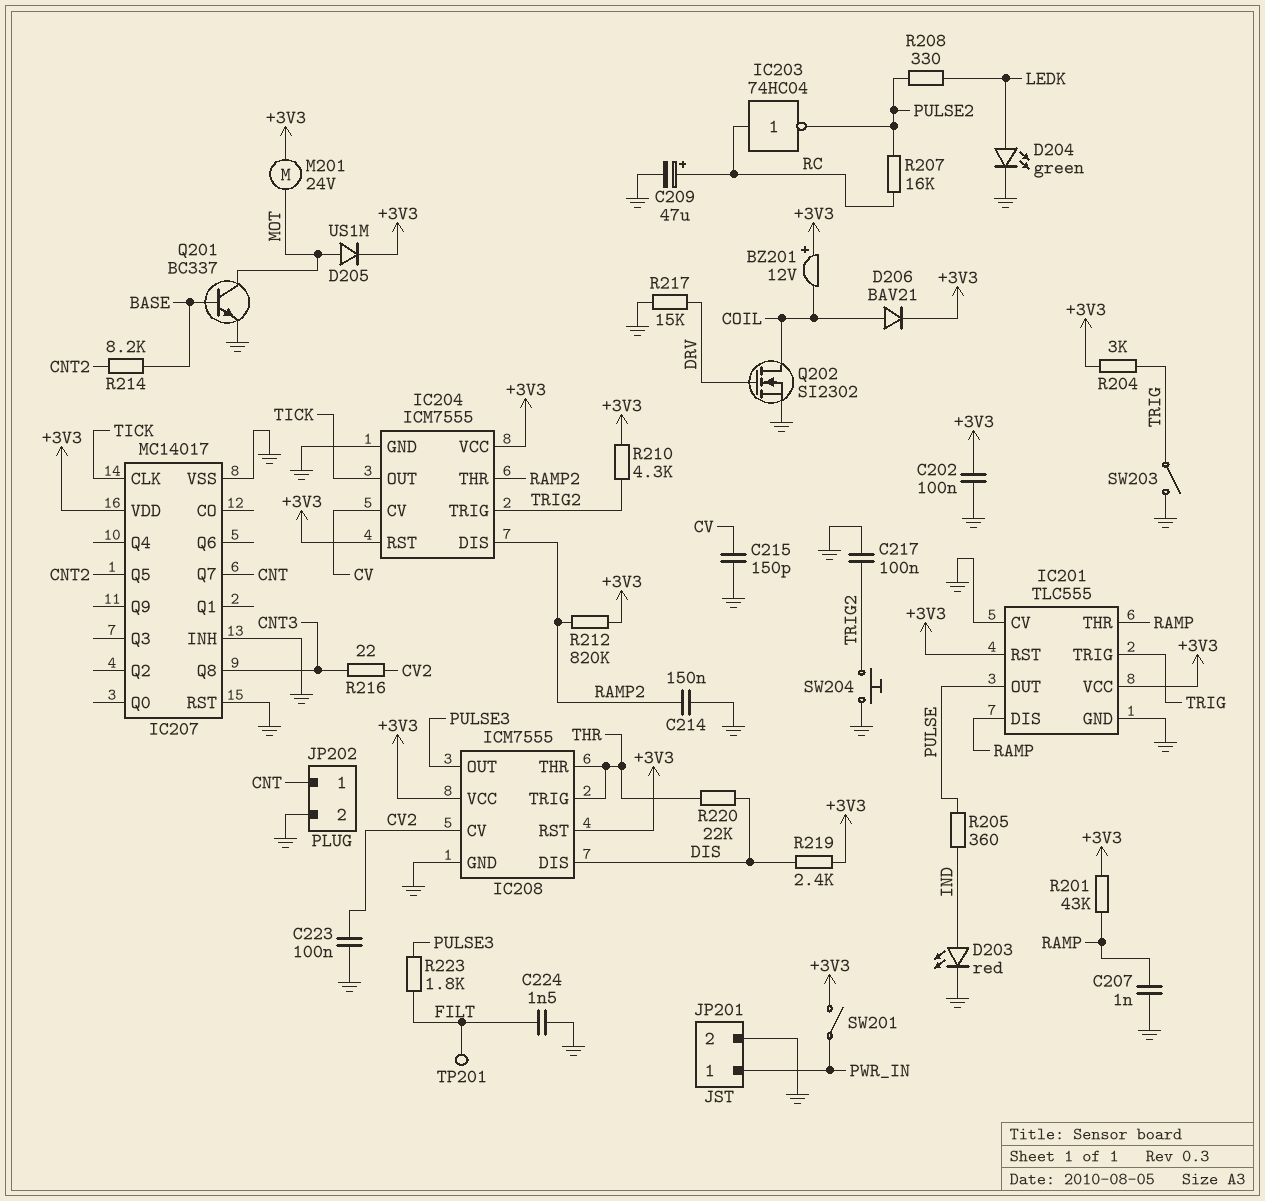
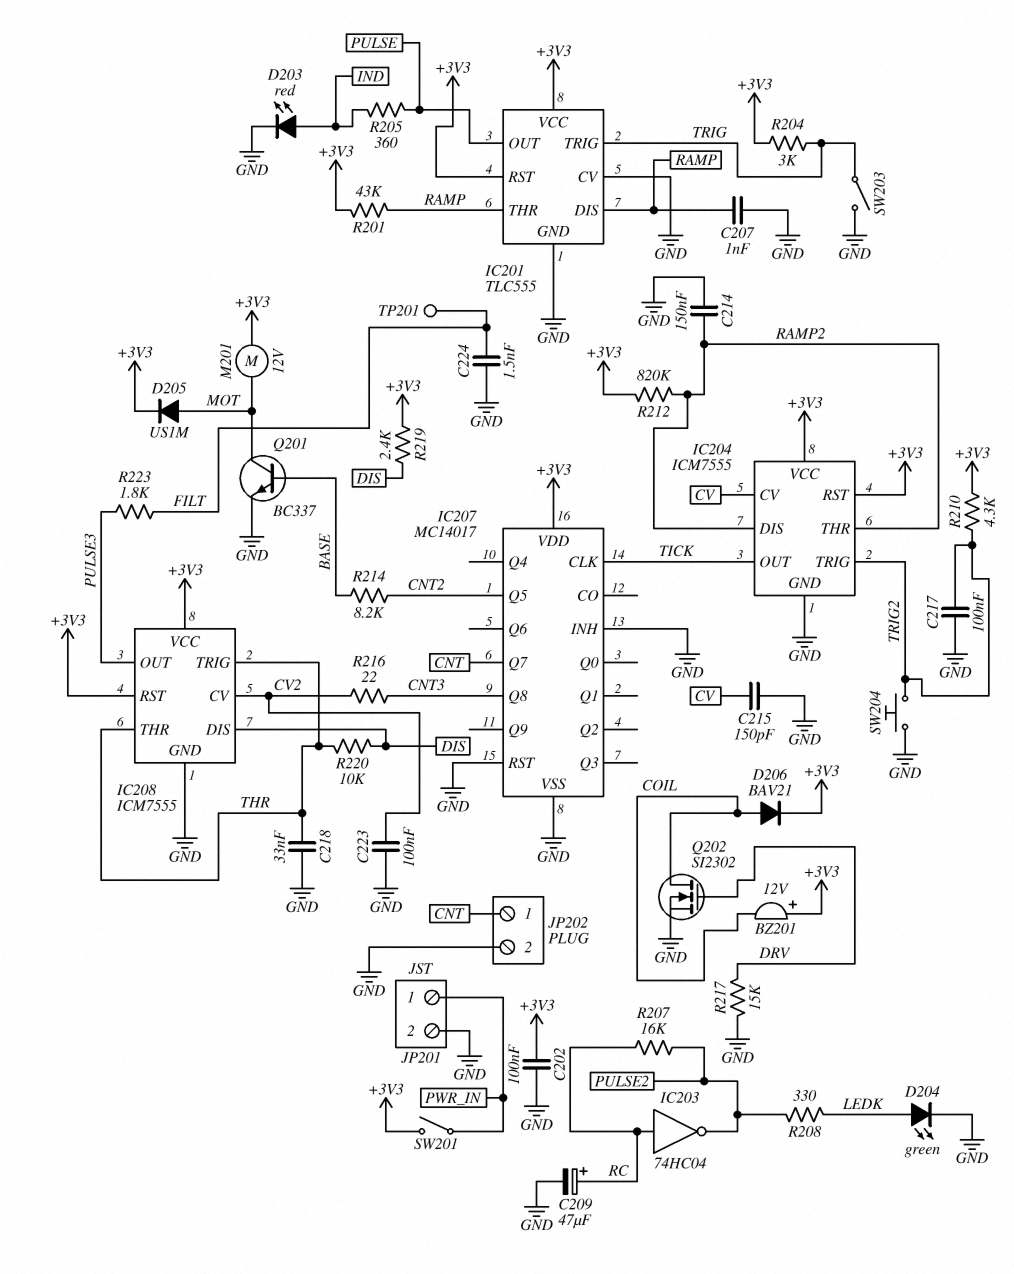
C218: none -> 33nF (GND, THR)
M201: motor 24V (+3V3, MOT) -> motor 12V (+3V3, MOT)
R220: 22k (DIS, THR) -> 10k (DIS, THR)

